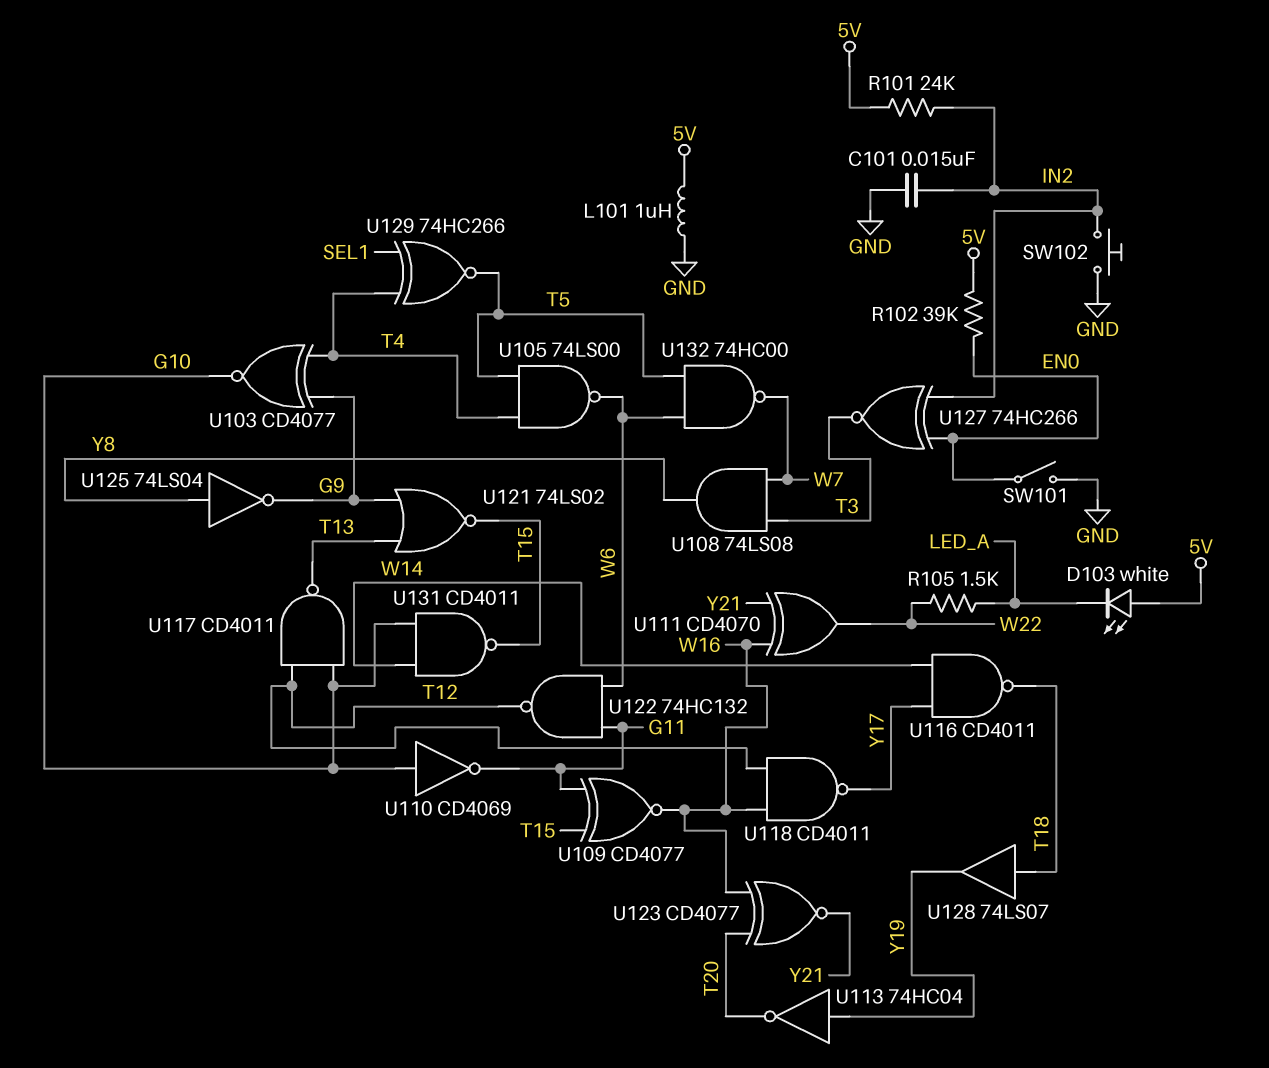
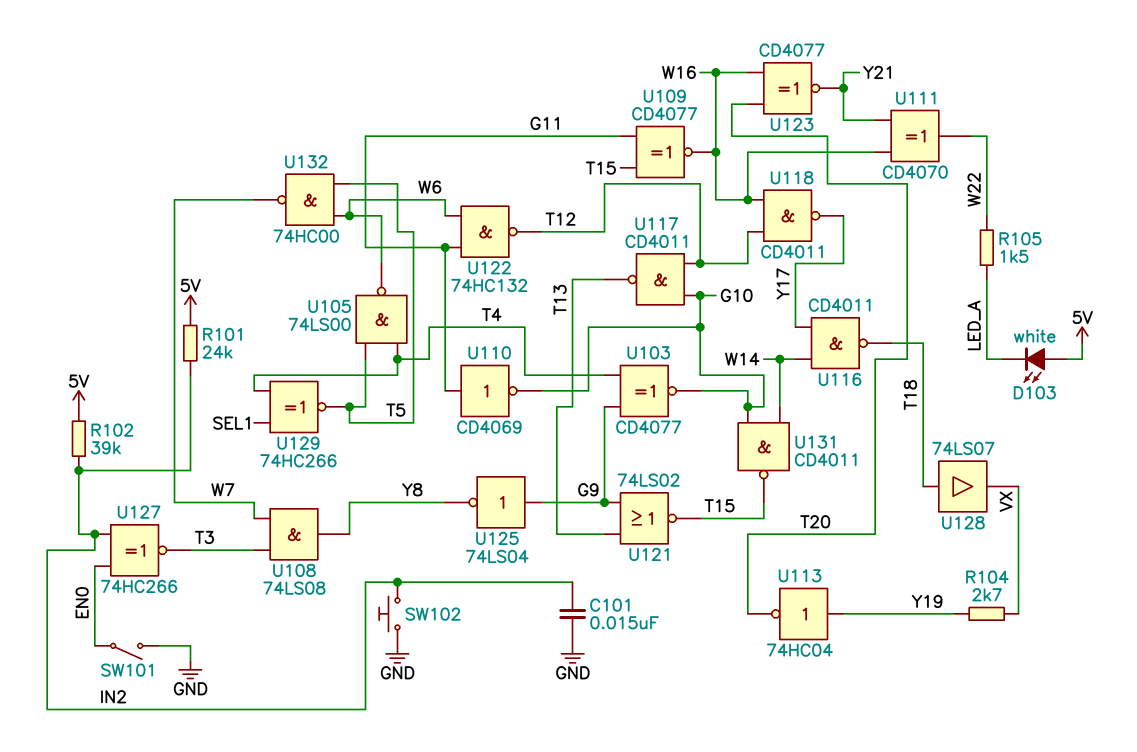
L101: 1uH (5V, GND) -> none
R102: 39k (5V, EN0) -> 39k (5V, IN2)
R104: none -> 2.7k (VX, Y19)
U110: NOT CD4069 (in G10, out G11) -> NOT CD4069 (in G11, out G10)
U125: NOT 74LS04 (in Y8, out G9) -> NOT 74LS04 (in G9, out Y8)
U128: buffer 74LS07 (in T18, out Y19) -> buffer 74LS07 (in T18, out VX)

